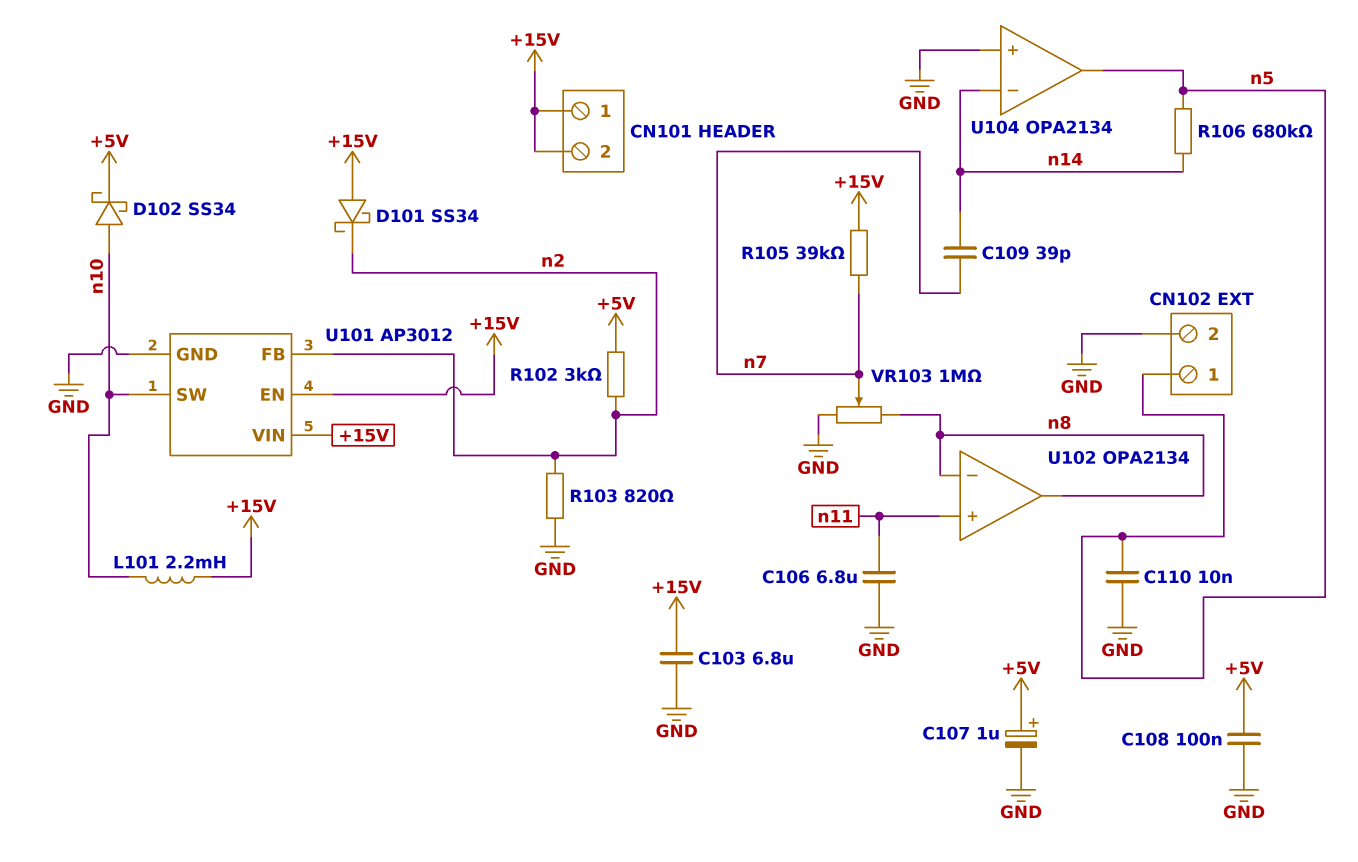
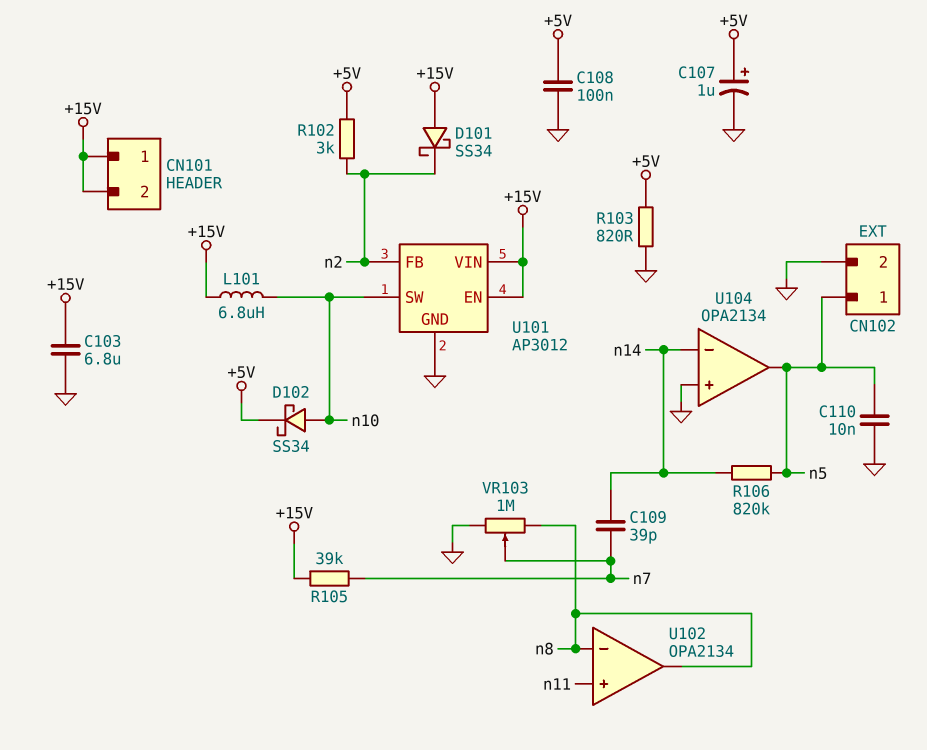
C106: 6.8uF (GND, n11) -> none
L101: 2.2mH (+15V, n10) -> 6.8uH (+15V, n10)
R103: 820 (GND, n2) -> 820 (+5V, GND)
R106: 680k (n5, n14) -> 820k (n5, n14)

